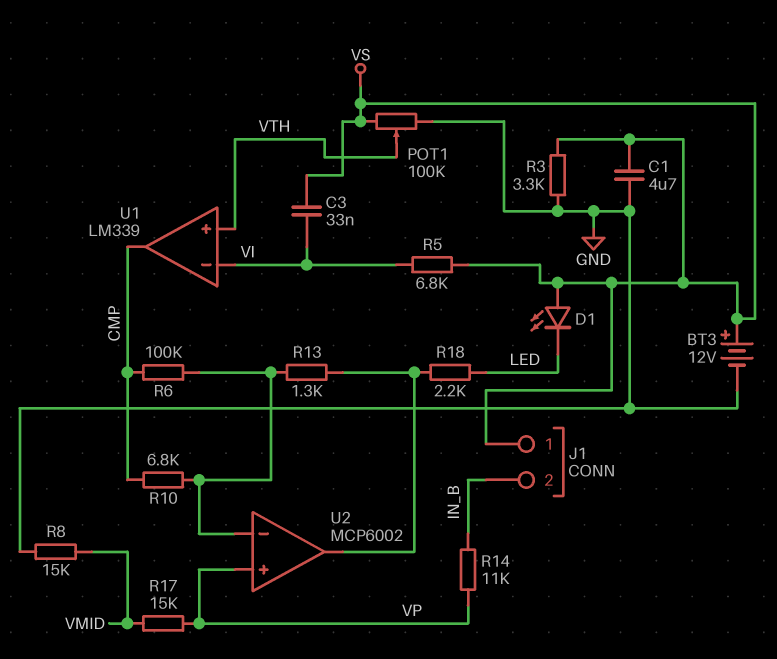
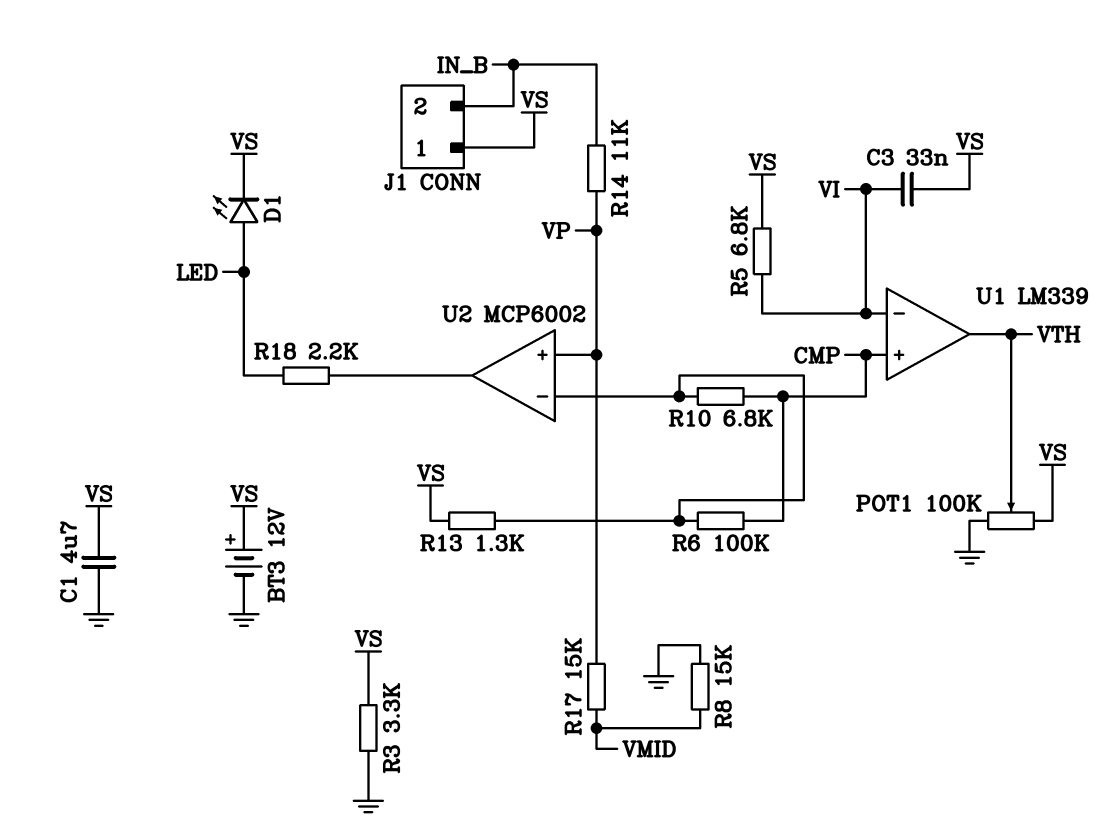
D1: LED (A VS, K LED) -> LED (A LED, K VS)
R13: 1.3k (U2/in-, U2/out) -> 1.3k (U2/in-, VS)
U1 pin in+: VTH -> CMP
U1 pin out: CMP -> VTH

